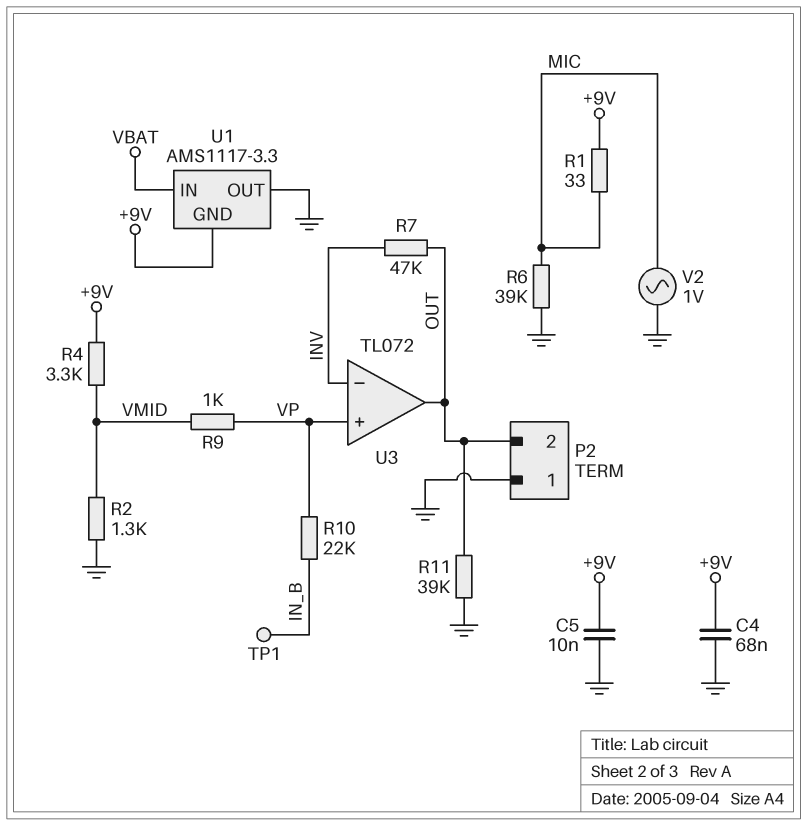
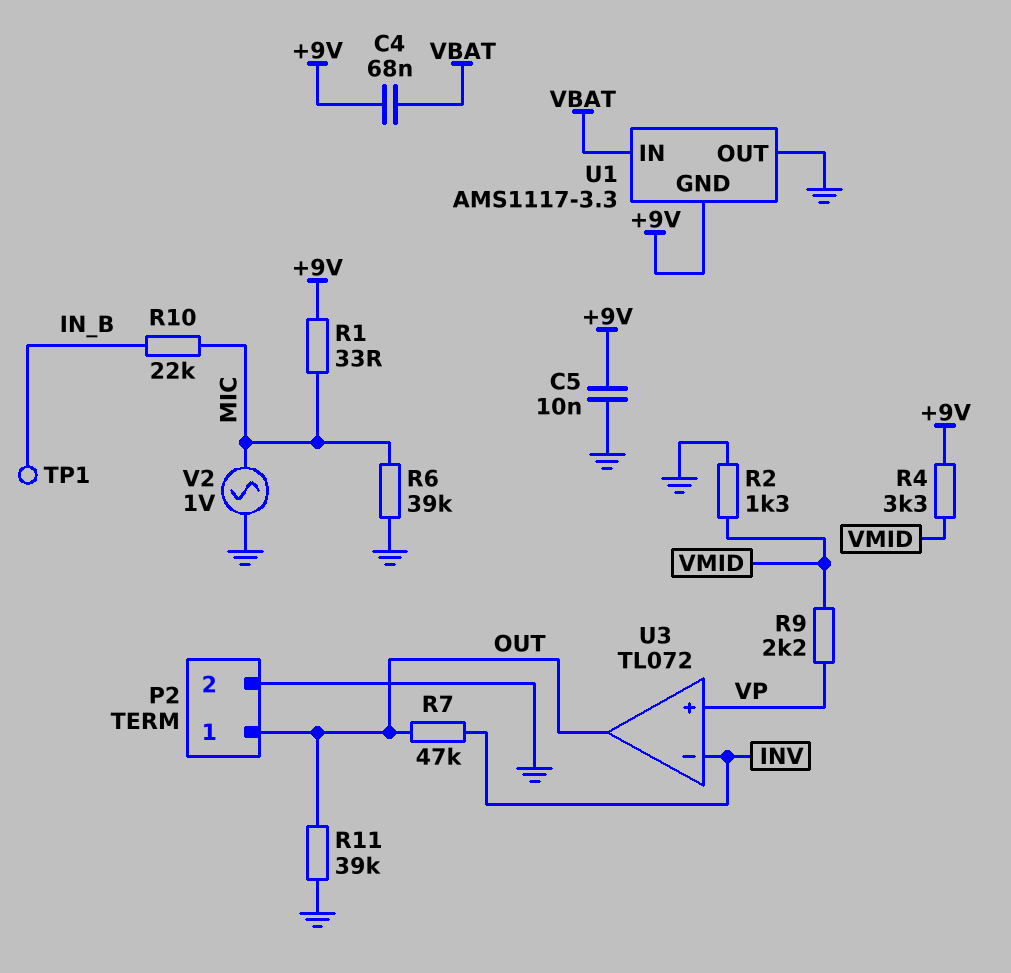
C4: 68nF (+9V, GND) -> 68nF (+9V, VBAT)
P2 pin 1: GND -> OUT
P2 pin 2: OUT -> GND
R9: 1k (VMID, VP) -> 2.2k (VMID, VP)
R10: 22k (IN_B, VP) -> 22k (IN_B, MIC)

